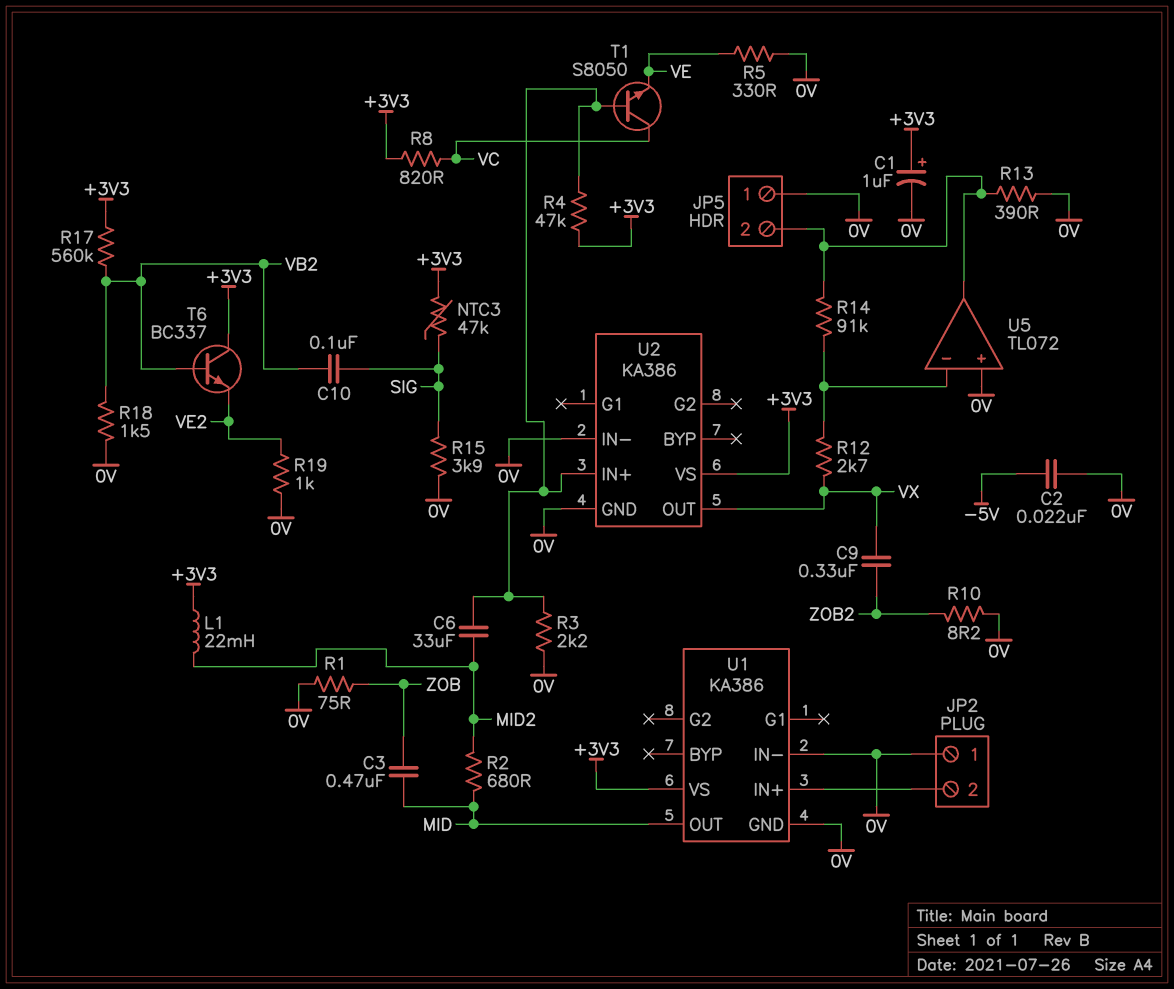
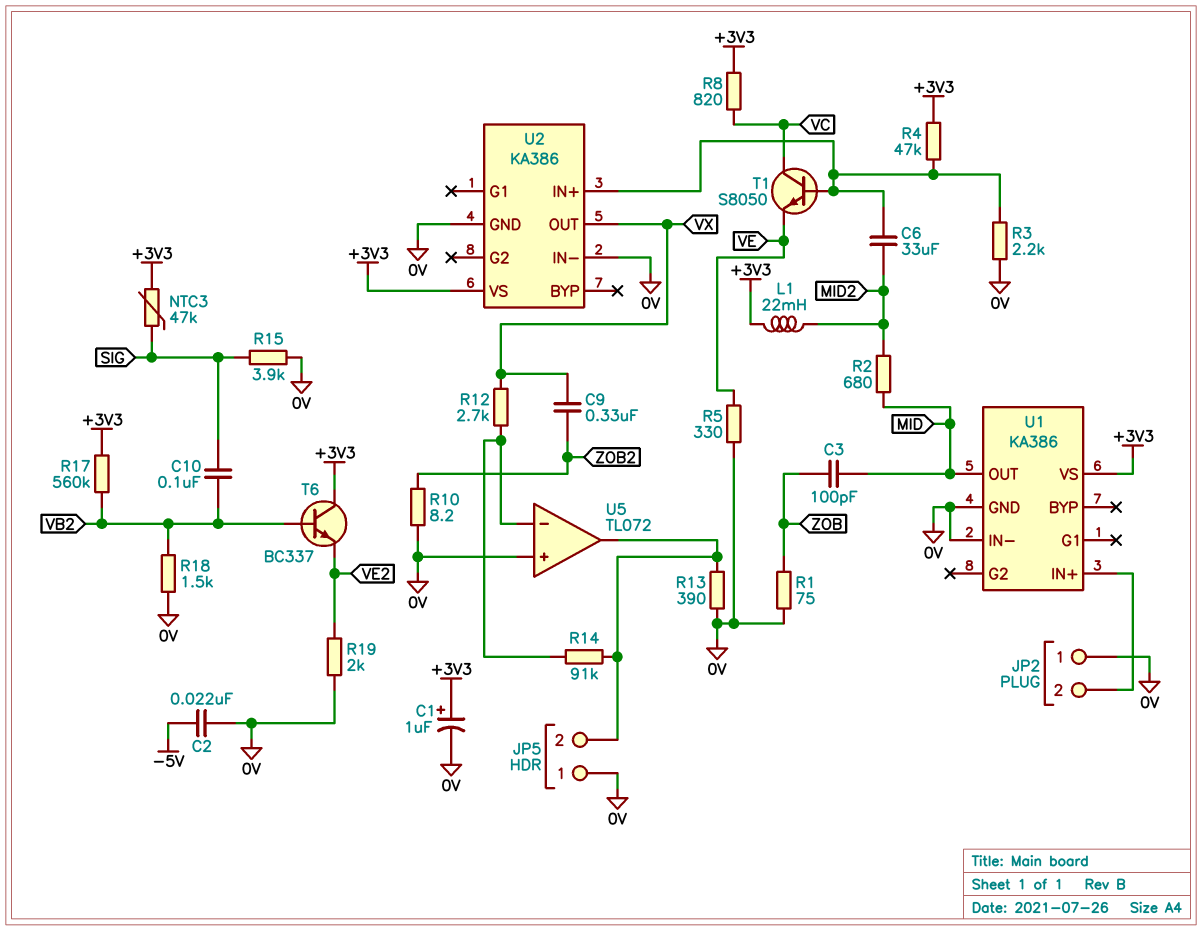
C3: 470nF (MID, ZOB) -> 100pF (MID, ZOB)
R19: 1k (0V, VE2) -> 2k (0V, VE2)

